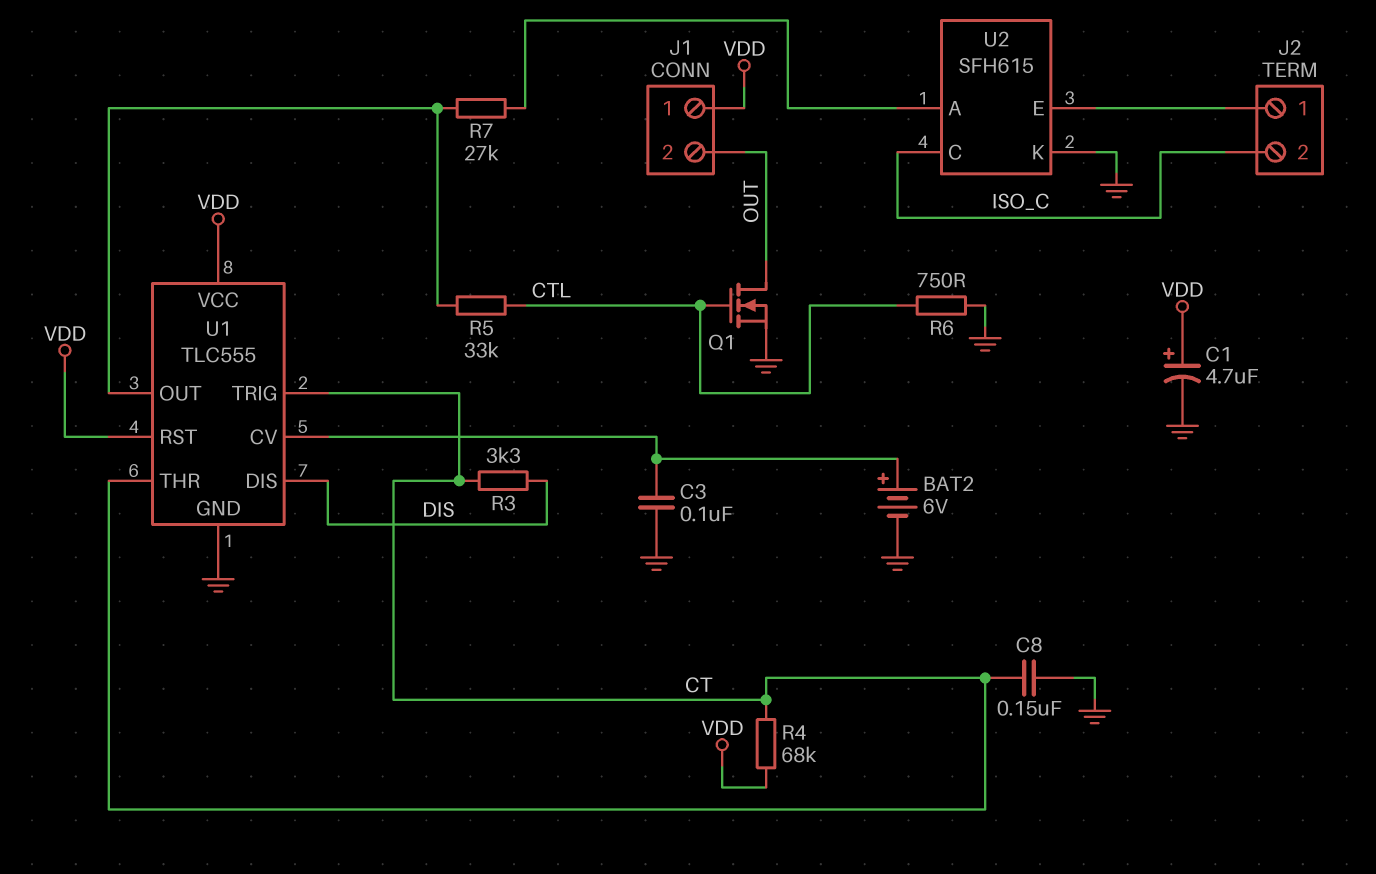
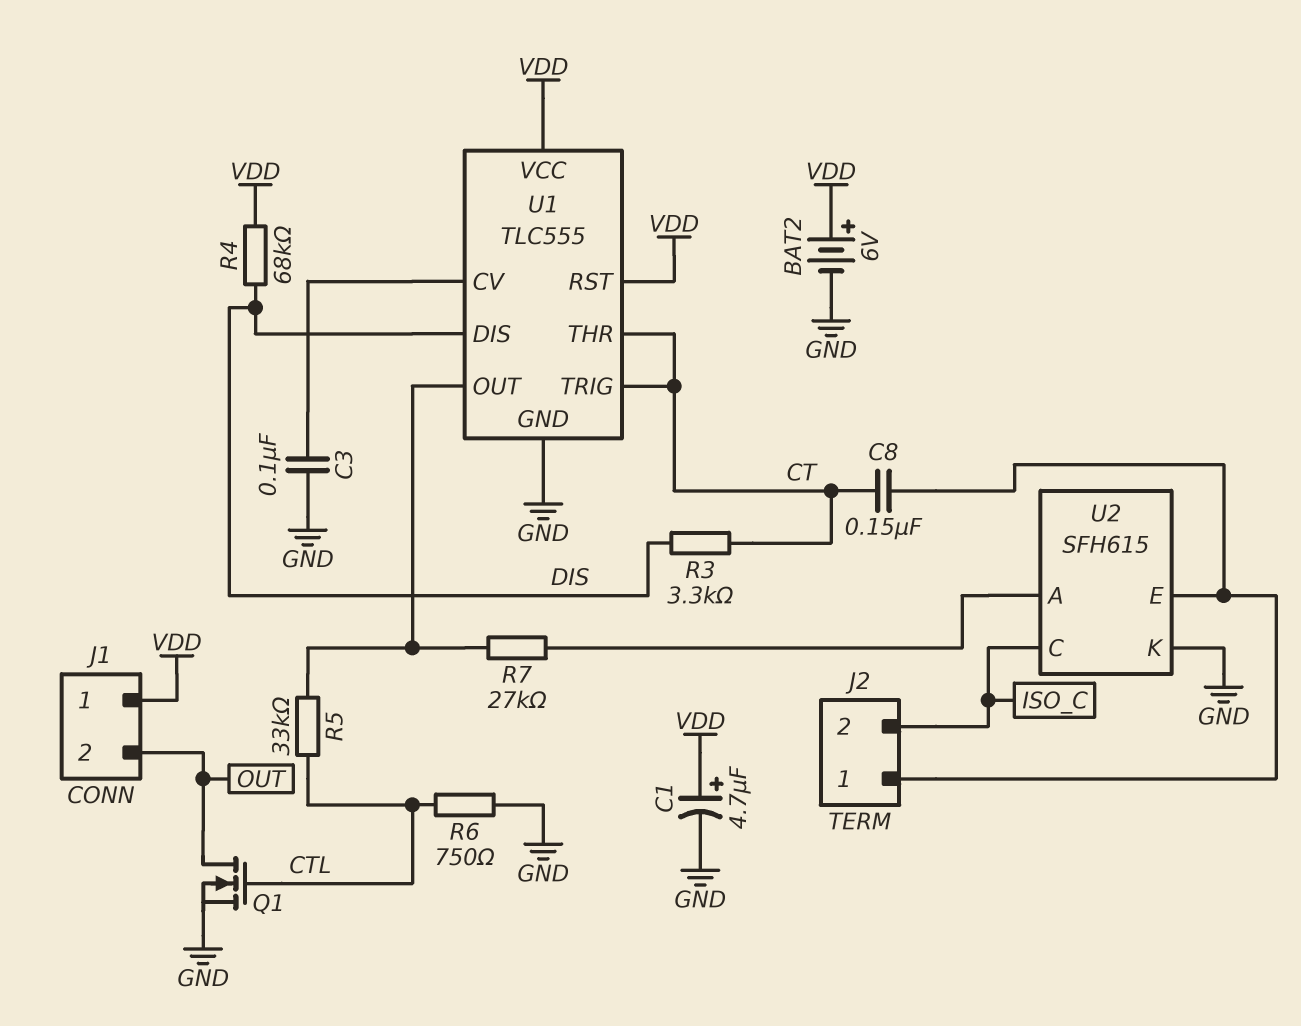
BAT2: 6V (plus U1/CV, minus GND) -> 6V (plus VDD, minus GND)
C8: 150nF (CT, GND) -> 150nF (CT, J2/1)
R4: 68k (CT, VDD) -> 68k (DIS, VDD)

